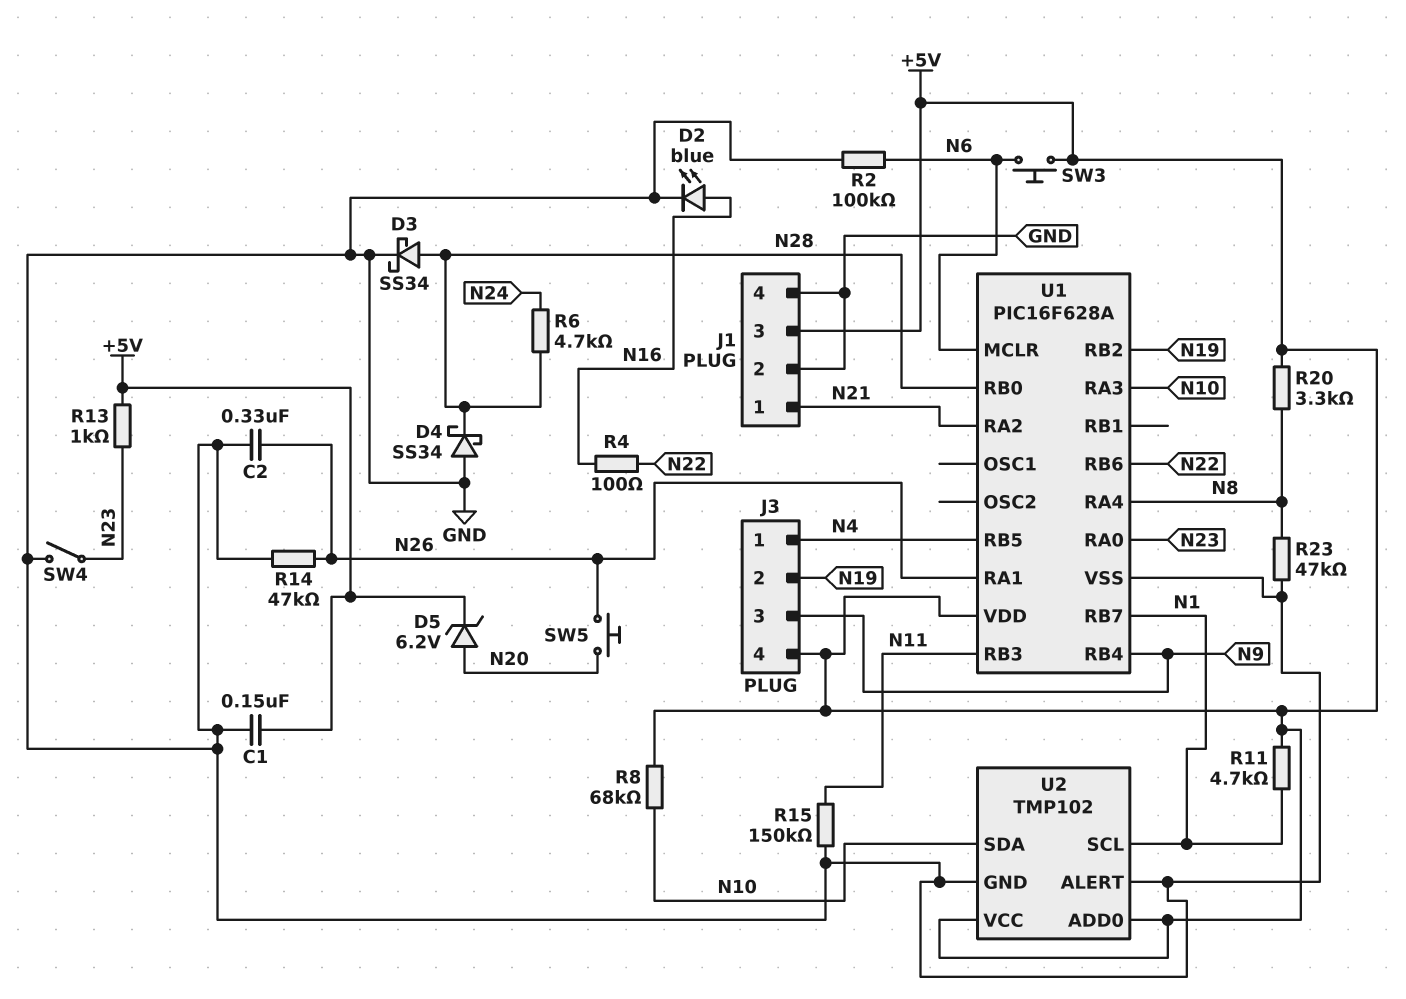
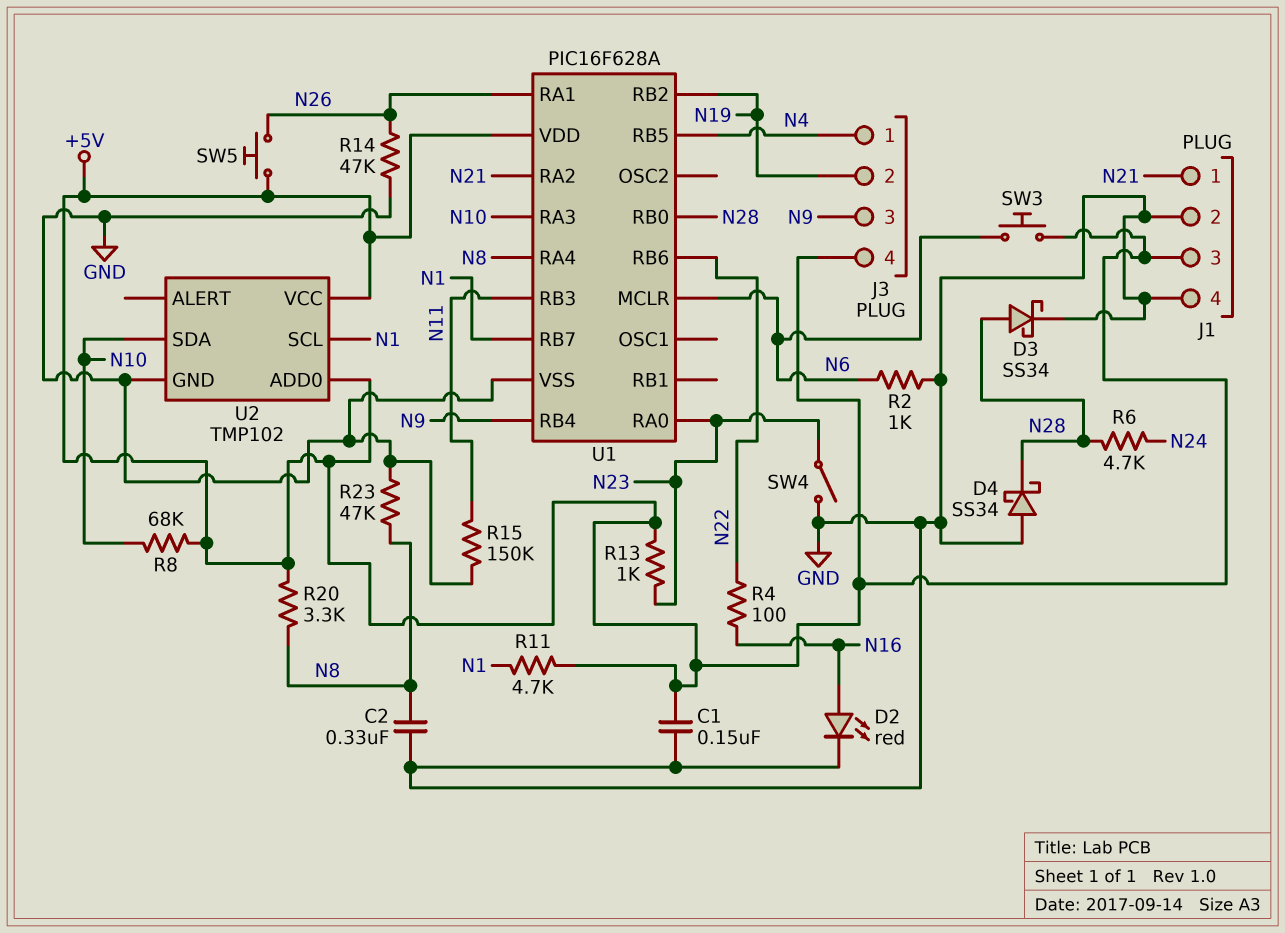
C2: 330nF (GND, N26) -> 330nF (GND, N8)
D2: LED blue (A N16, K GND) -> LED red (A N16, K GND)
D5: zener 6.2V (A N20, K +5V) -> none
R2: 100k (GND, N6) -> 1k (GND, N6)
SW5: button (N20, N26) -> button (+5V, N26)
U2 pin ALERT: GND -> none

